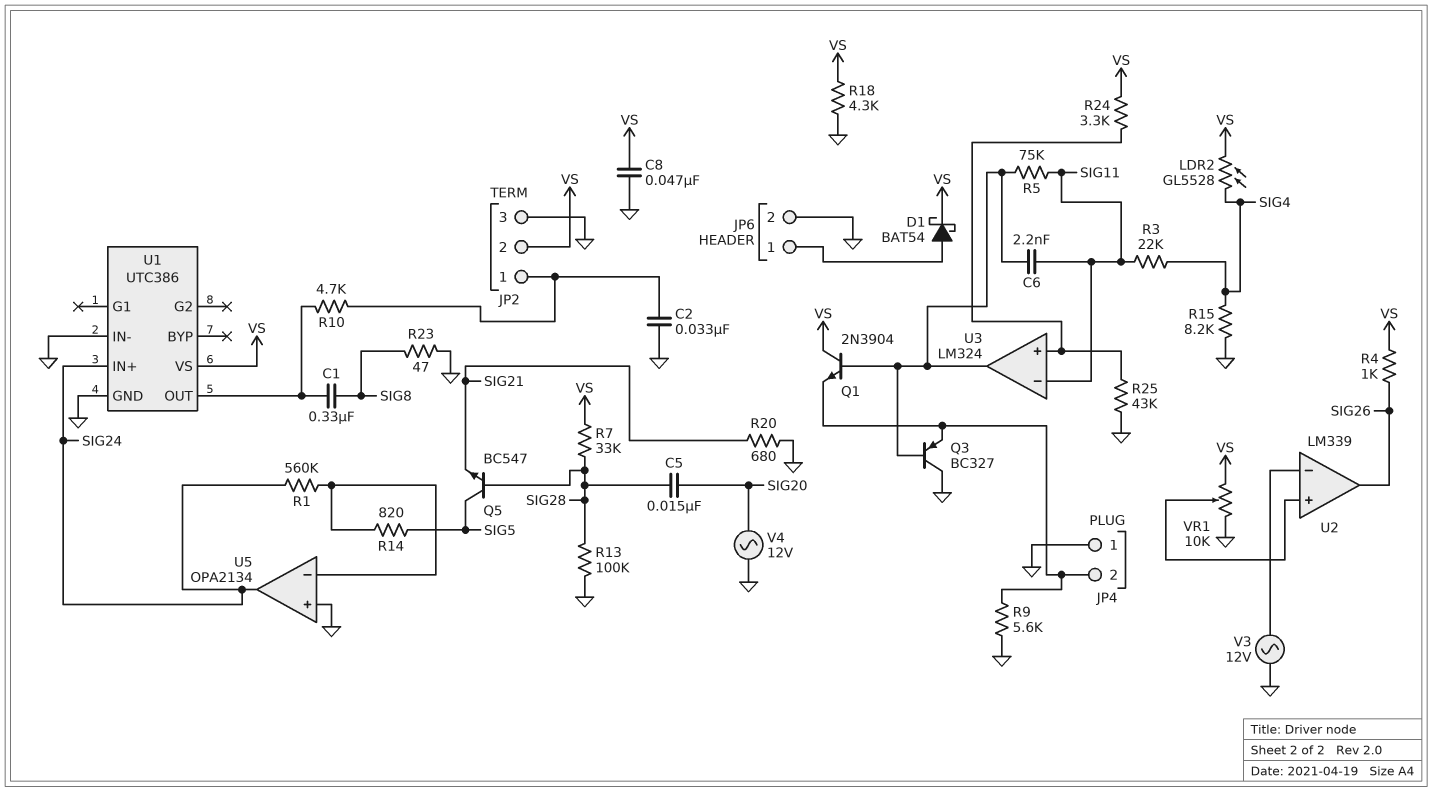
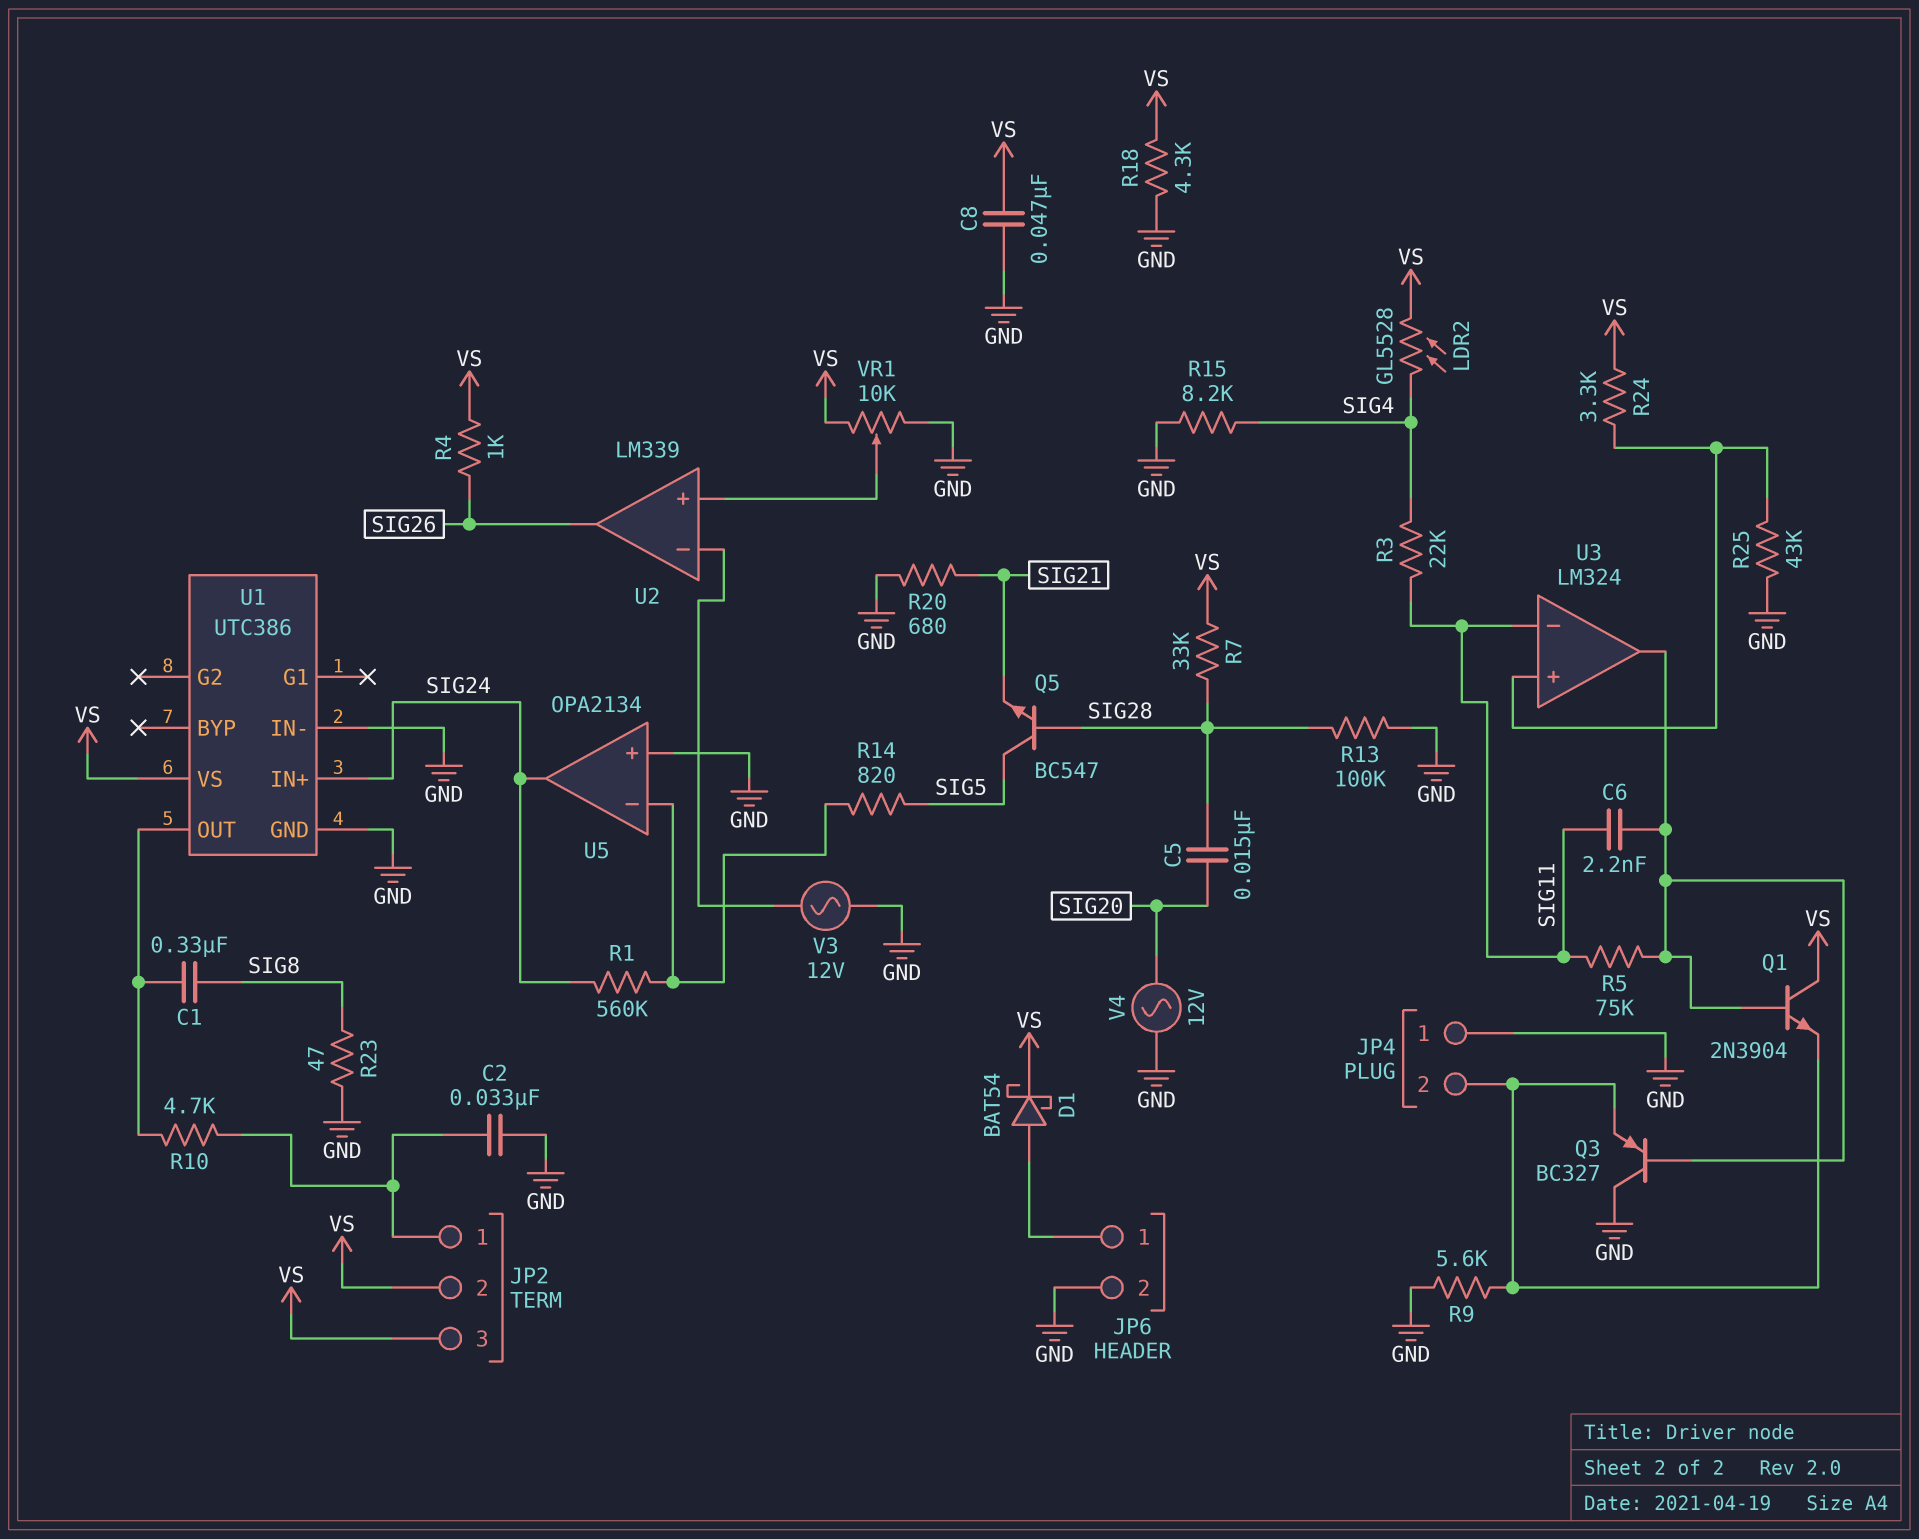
JP2 pin 3: GND -> VS

